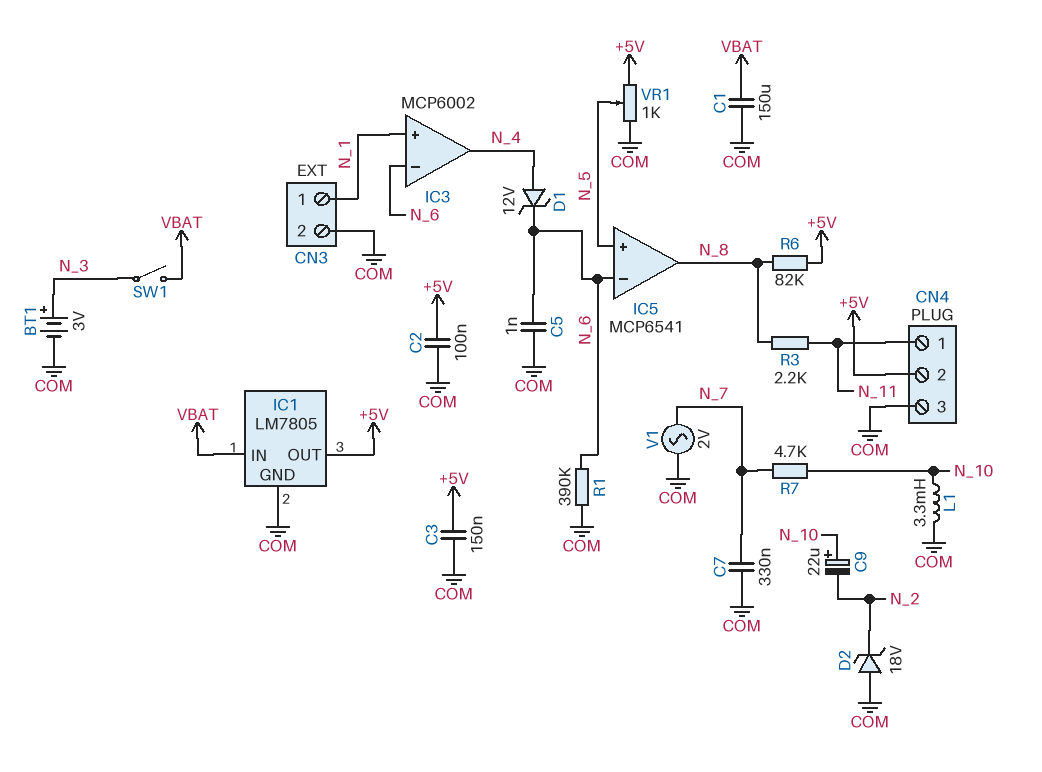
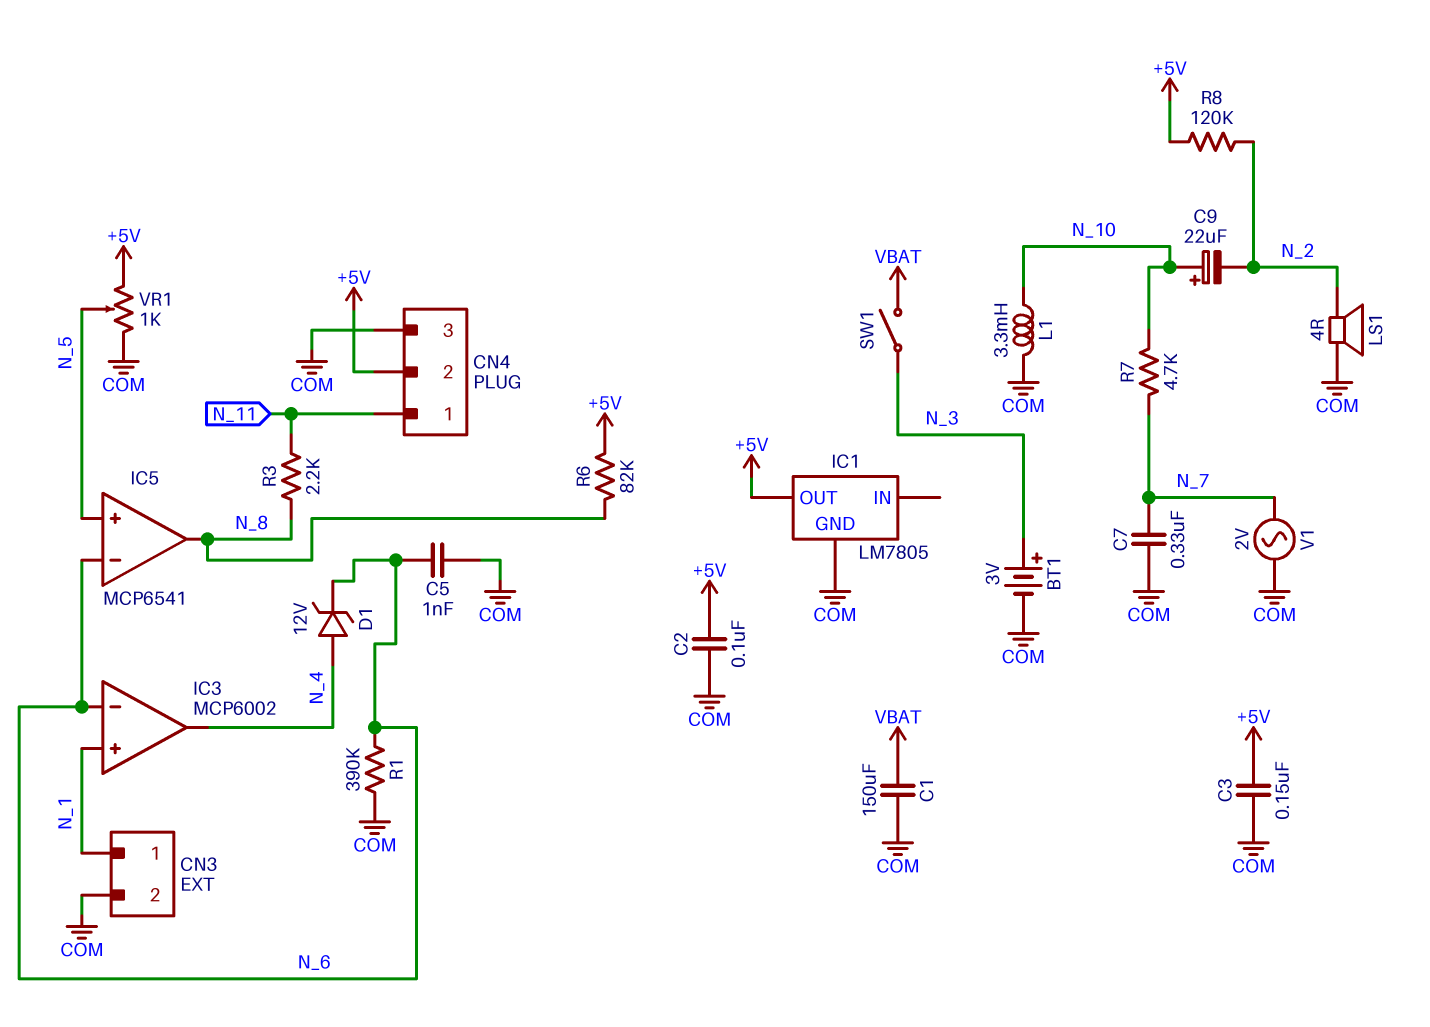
D2: zener 18V (A COM, K N_2) -> none
IC1 pin IN: VBAT -> none
LS1: none -> speaker 4R (COM, N_2)
R8: none -> 120k (+5V, N_2)

